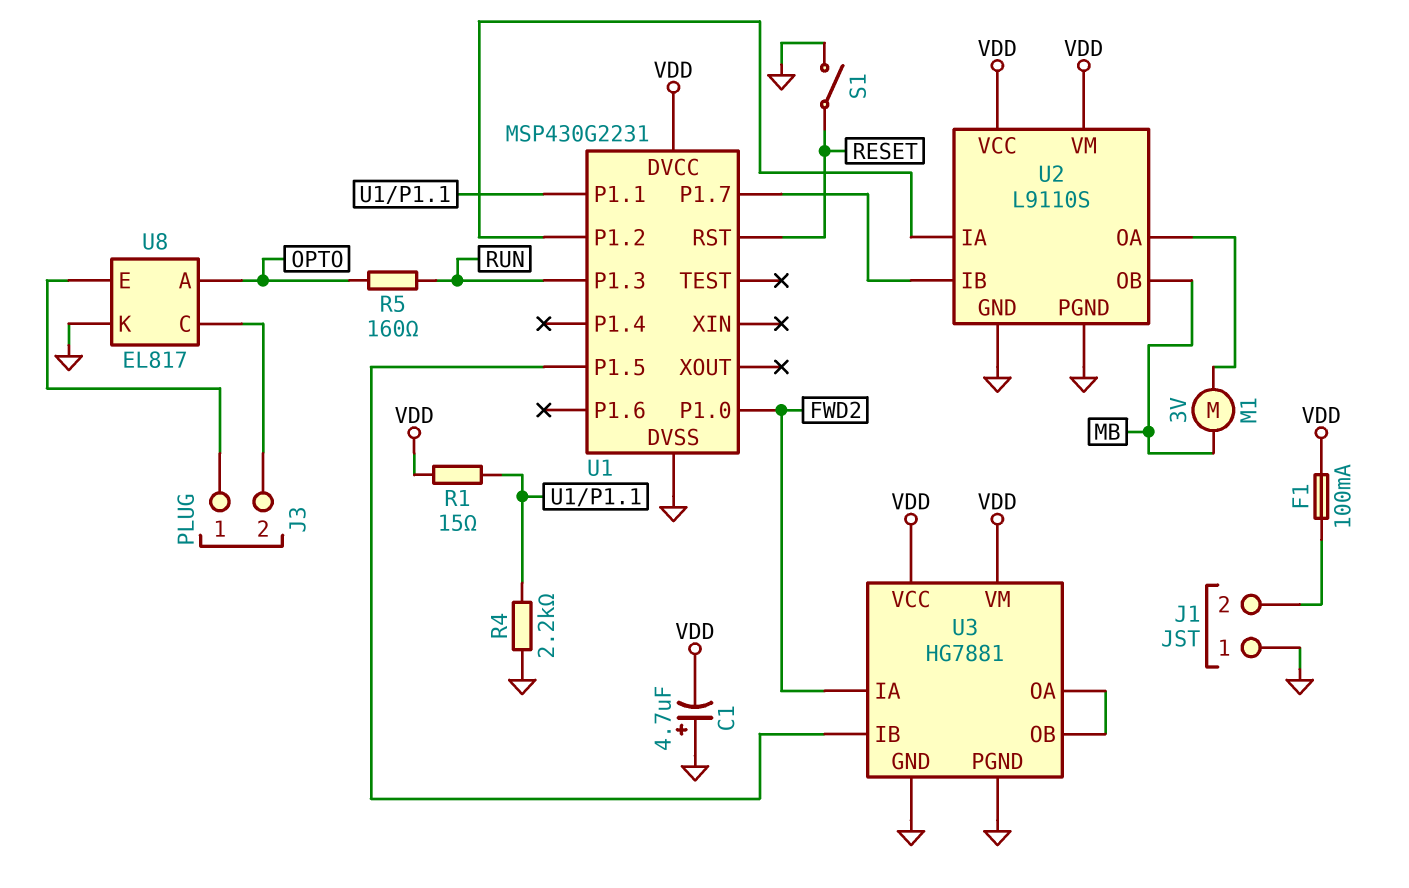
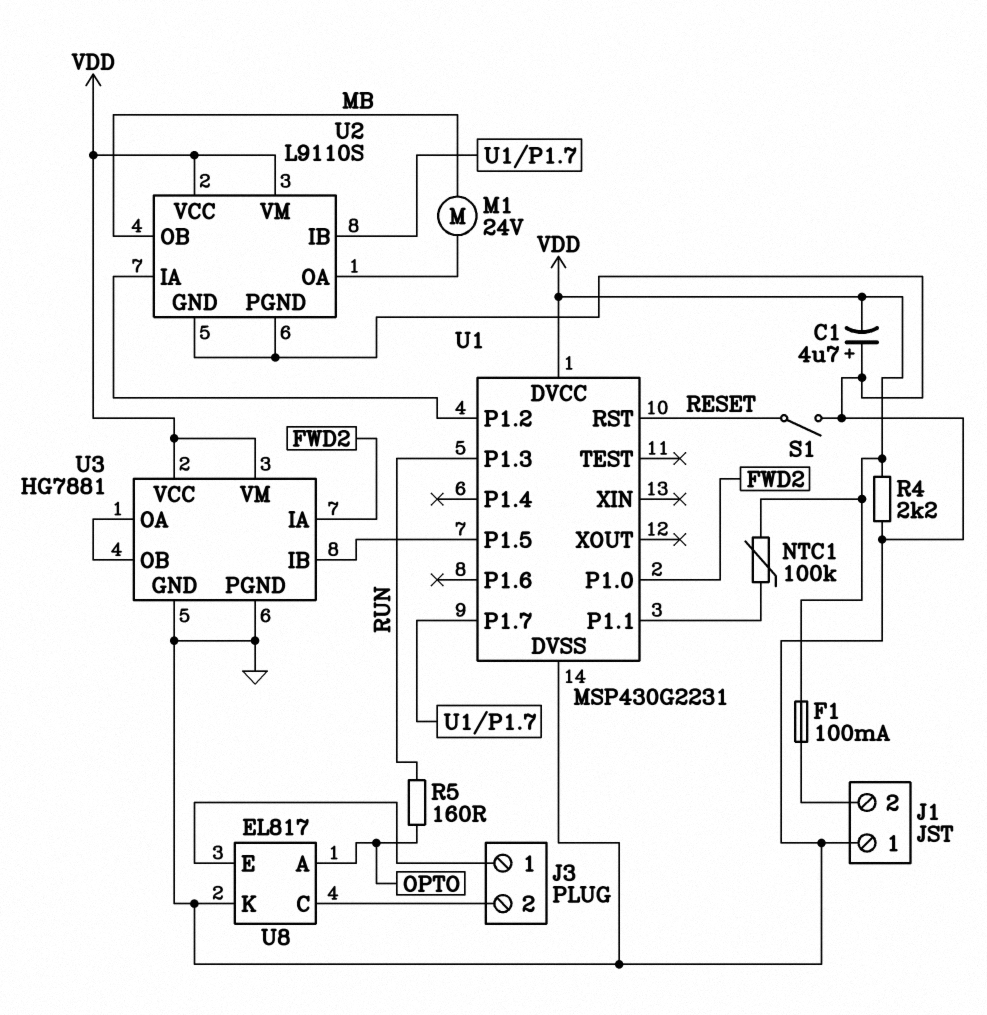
M1: motor 3V (MB, U2/OA) -> motor 24V (MB, U2/OA)
NTC1: none -> 100k (U1/P1.1, VDD)
R1: 15 (U1/P1.1, VDD) -> none
R4: 2.2k (GND, U1/P1.1) -> 2.2k (GND, VDD)

